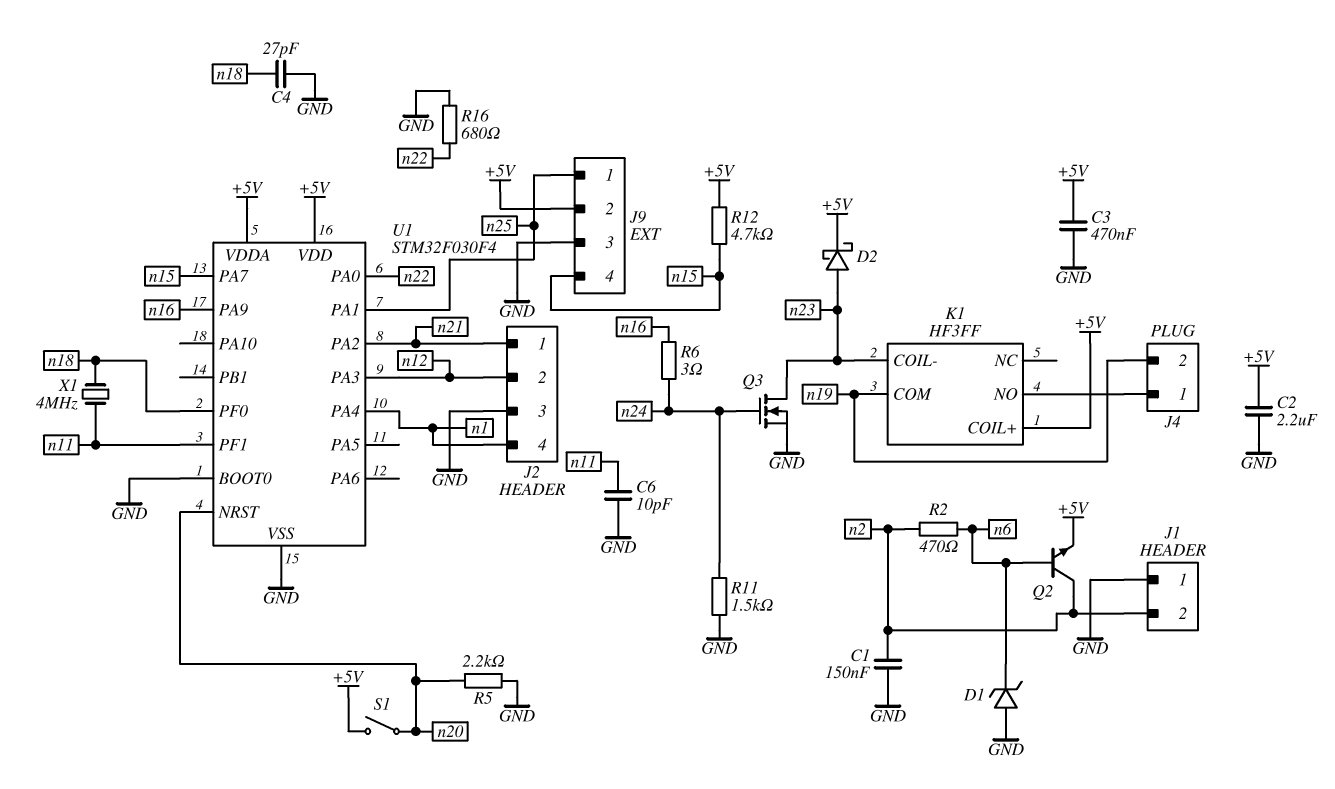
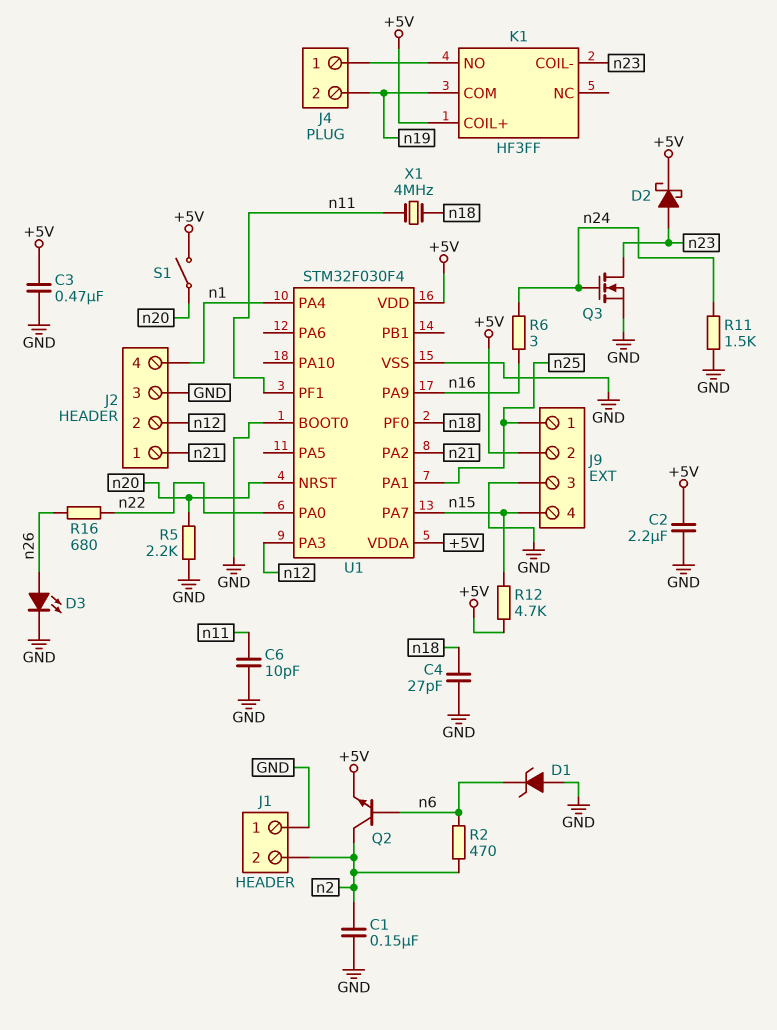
D3: none -> LED (A n26, K GND)
R16: 680 (GND, n22) -> 680 (n22, n26)

